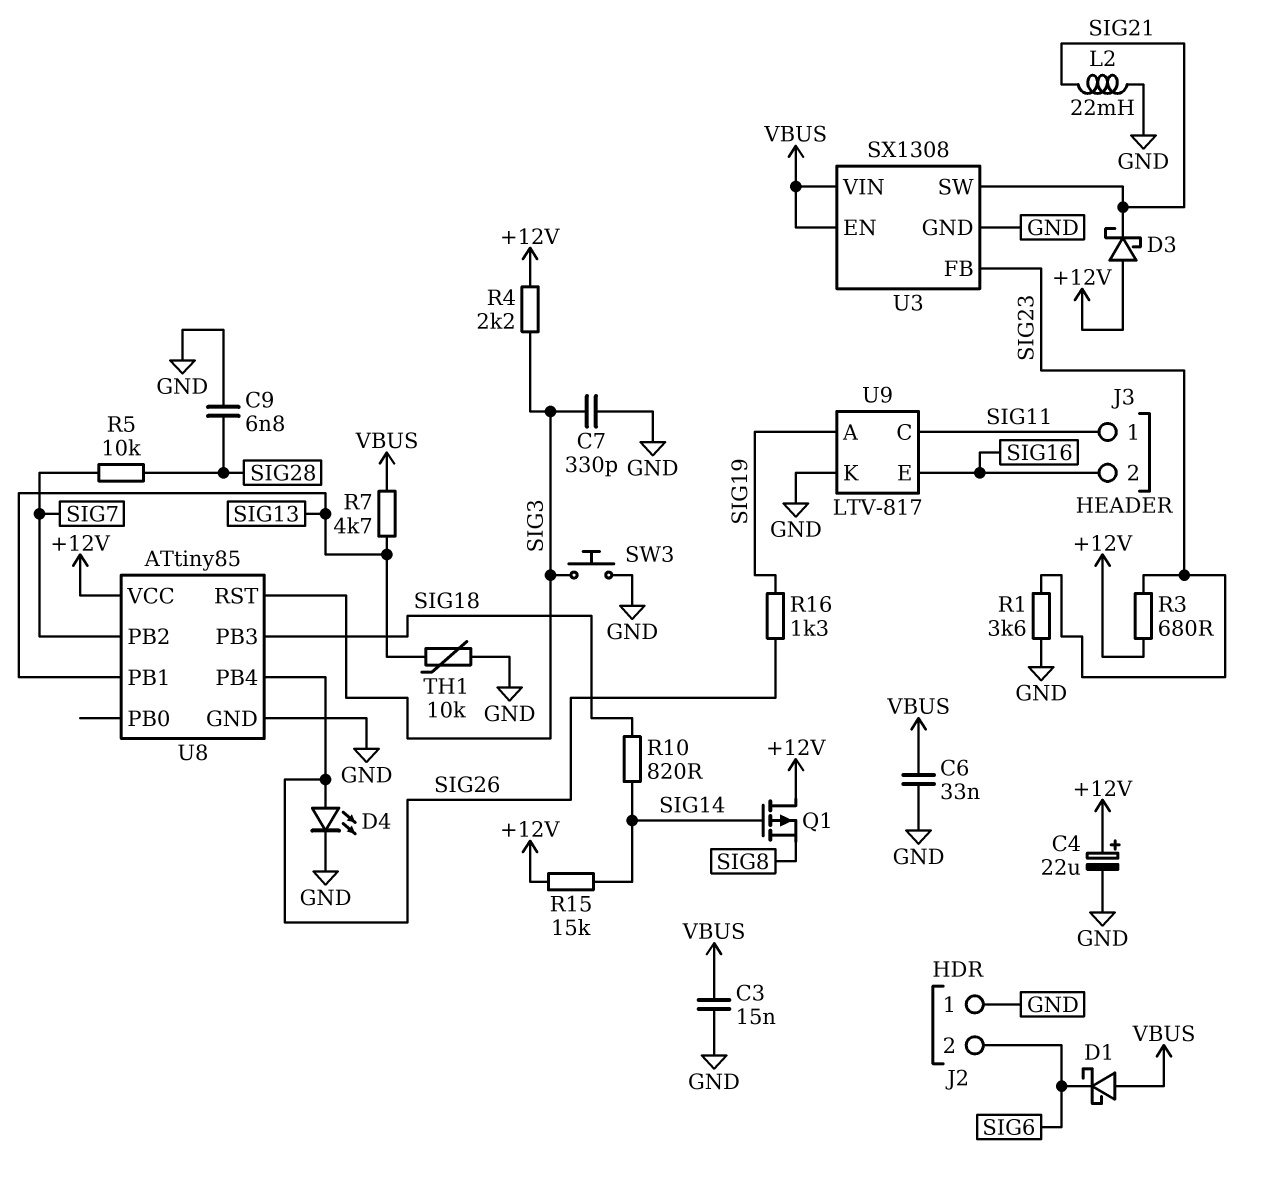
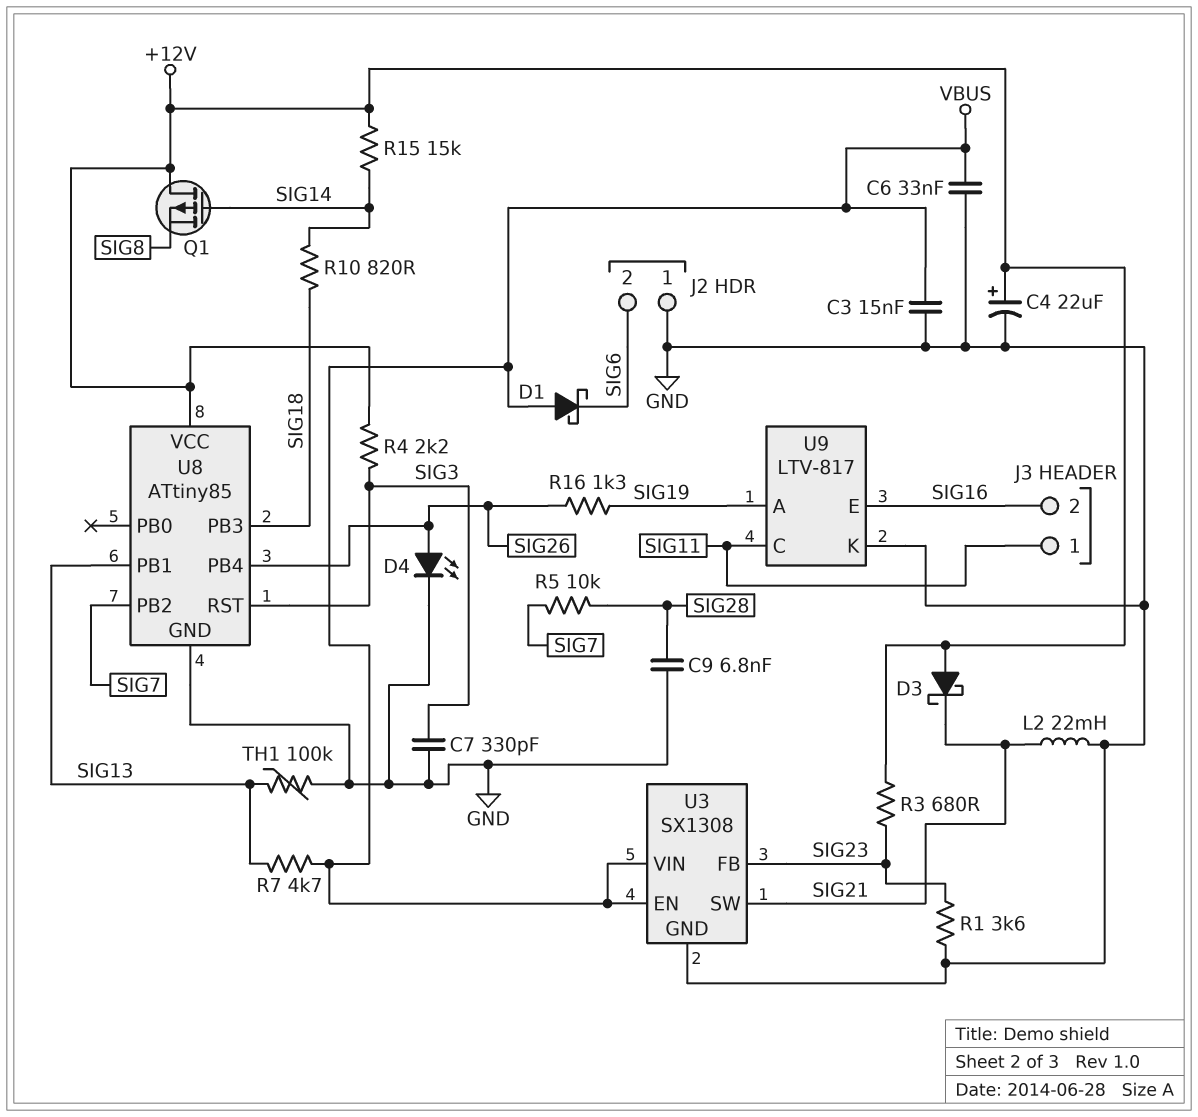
SW3: button (GND, SIG3) -> none
TH1: 10k (GND, SIG13) -> 100k (GND, SIG13)

